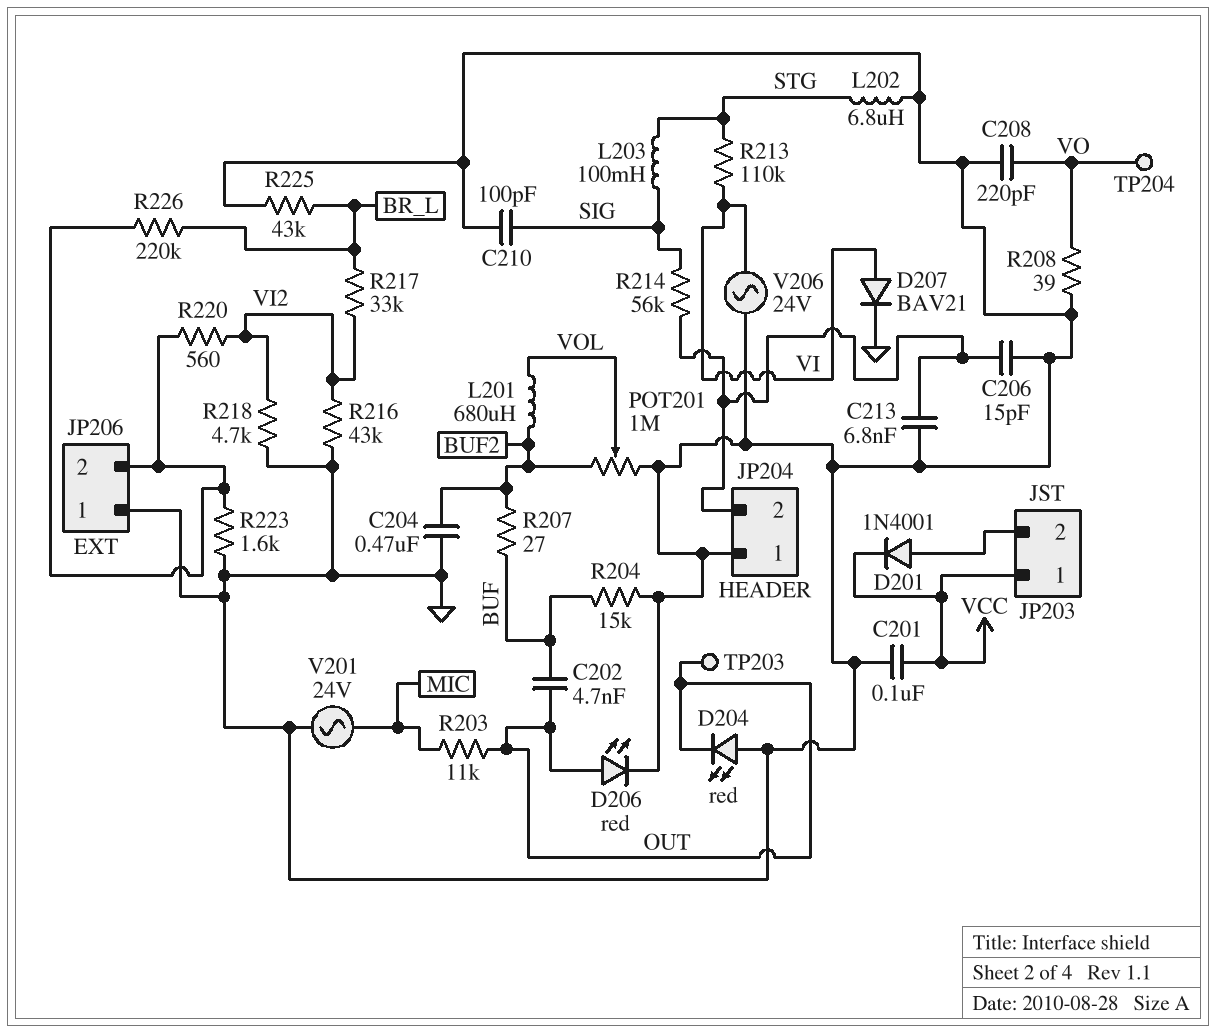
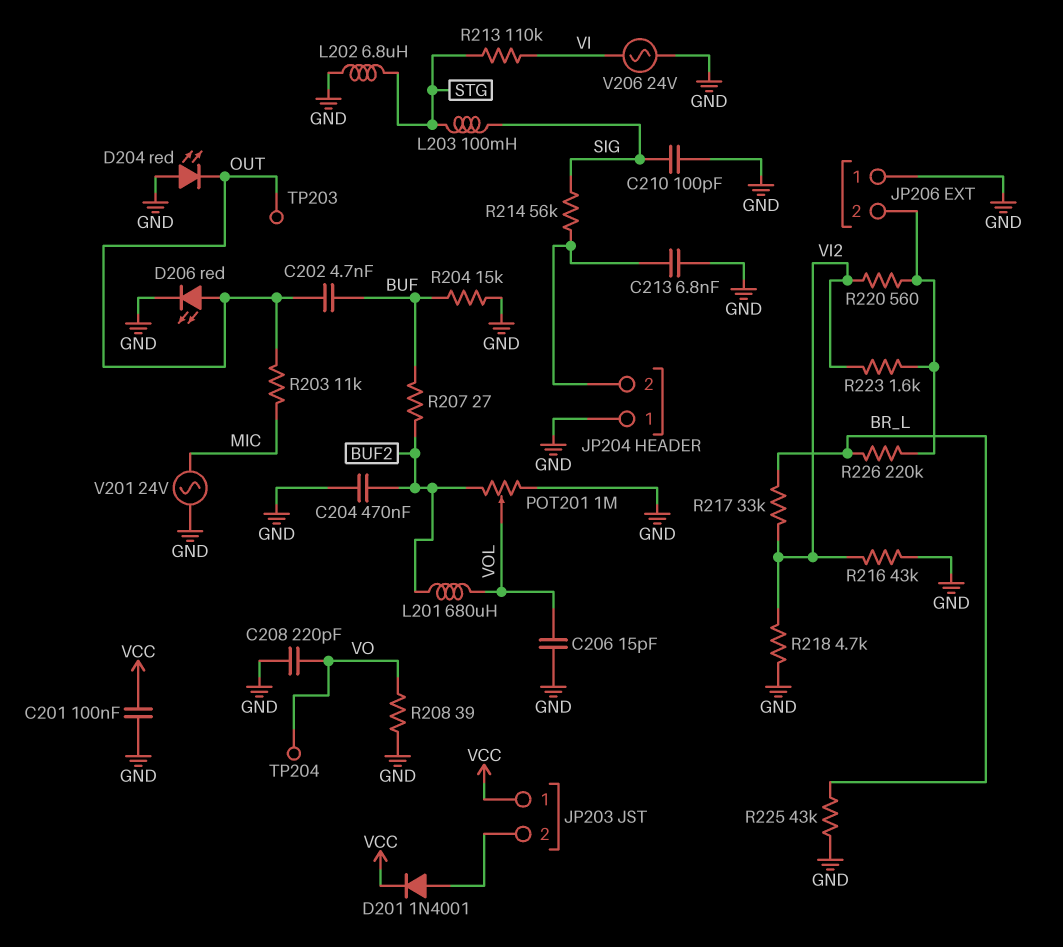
C206: 15pF (GND, JP204/2) -> 15pF (GND, VOL)
D207: diode BAV21 (A VI, K GND) -> none
R223: 1.6k (GND, JP206/2) -> 1.6k (JP206/2, VI2)

